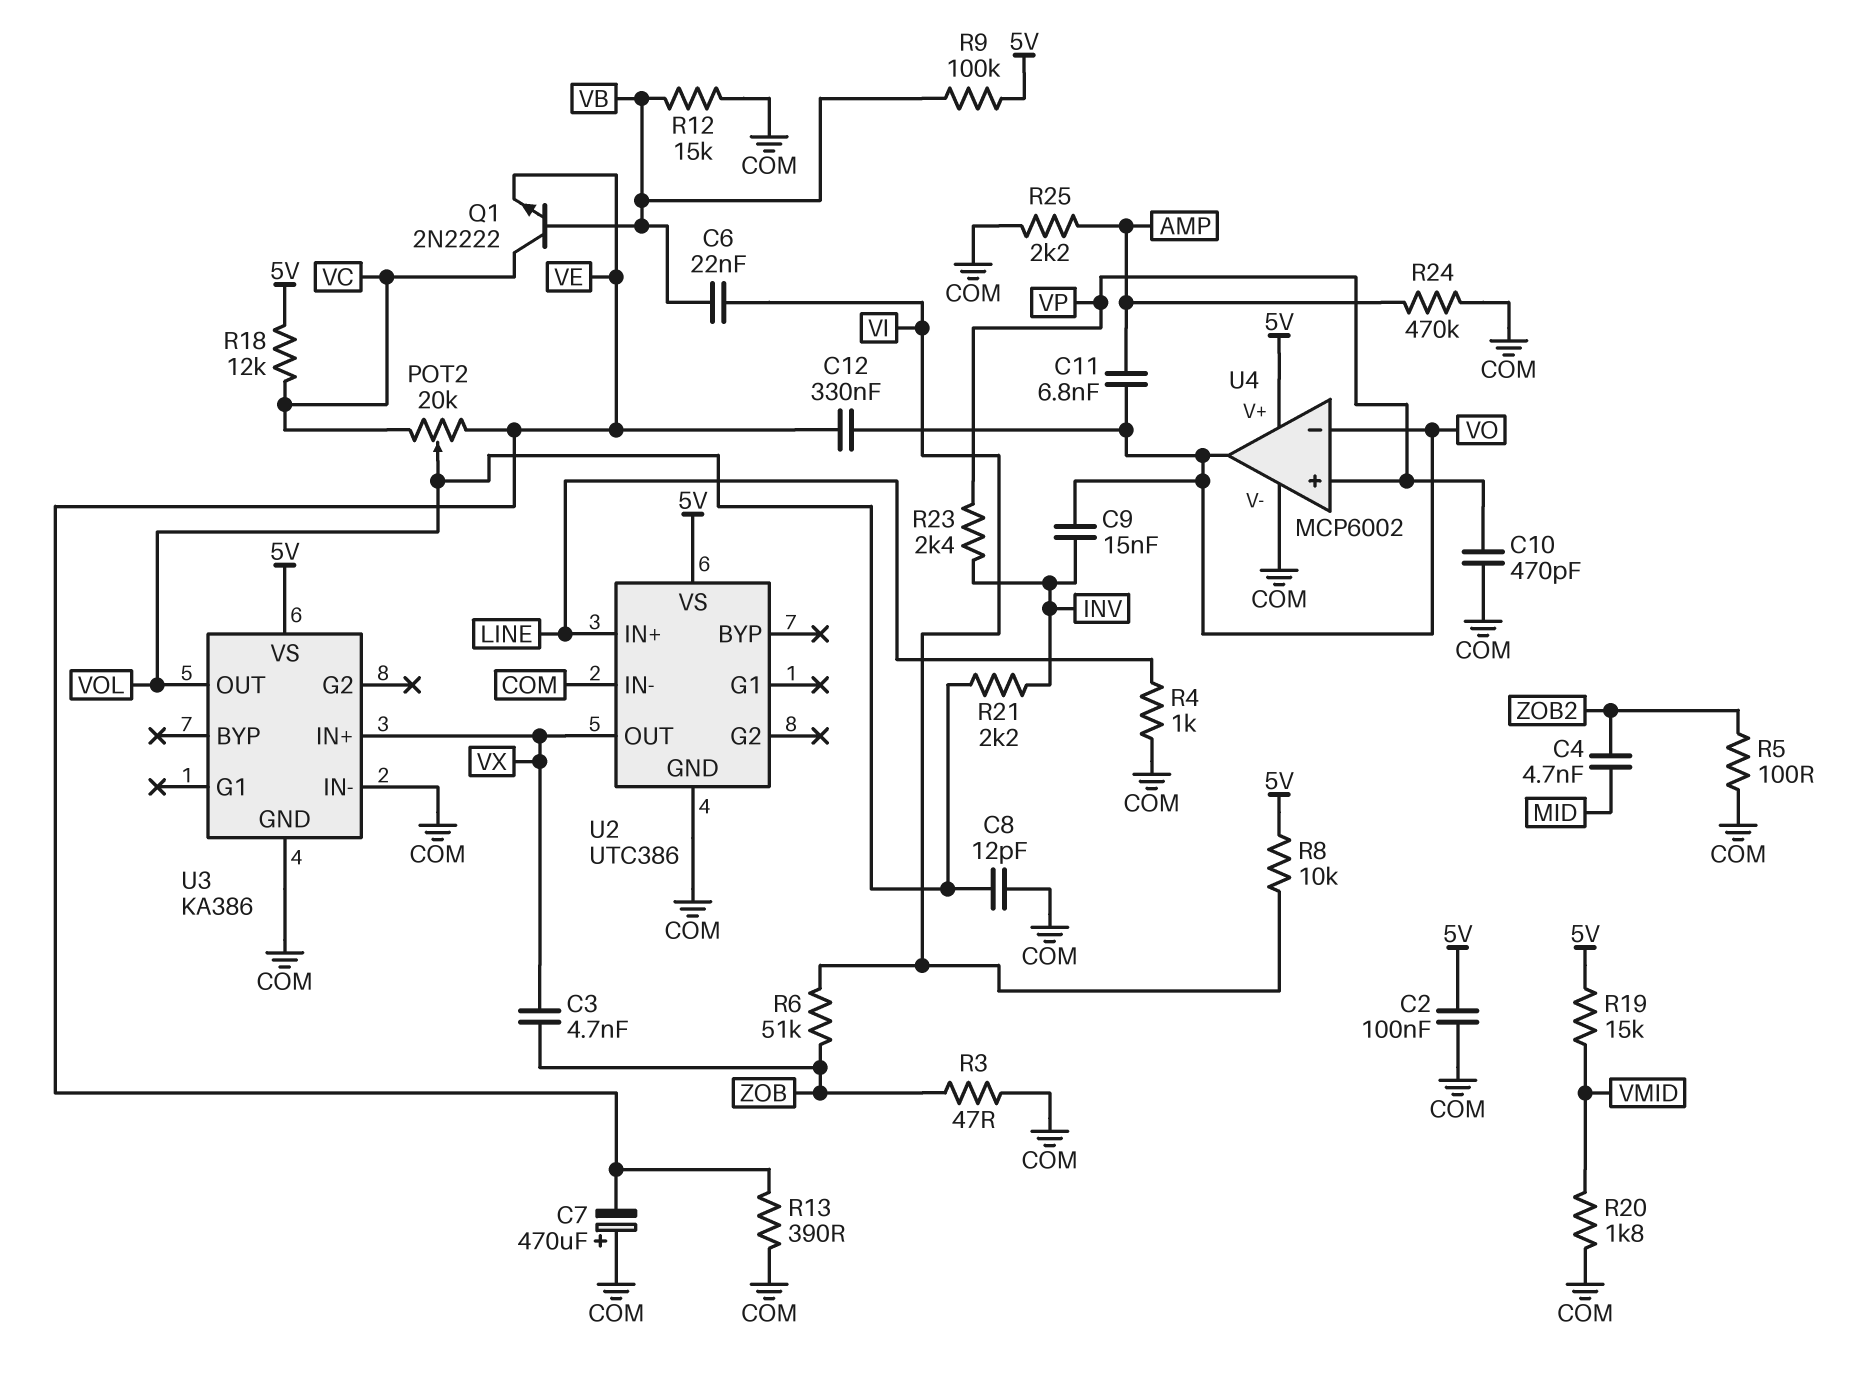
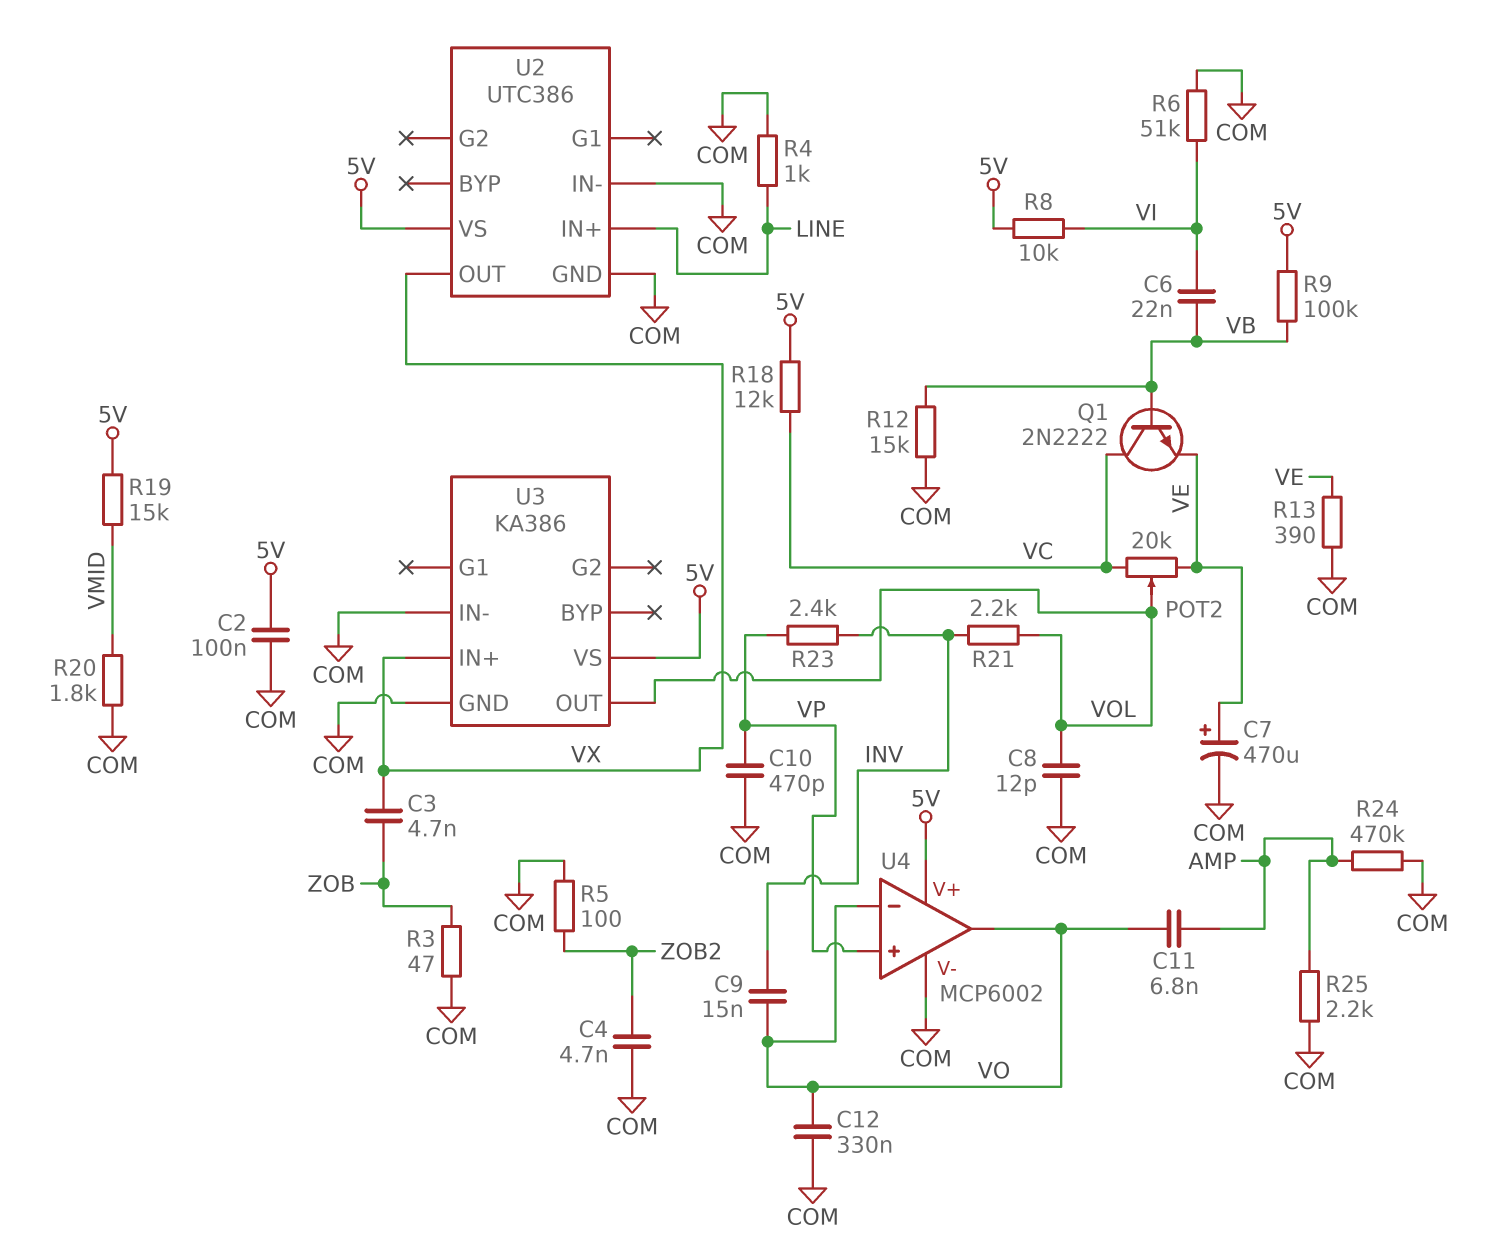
C4: 4.7nF (MID, ZOB2) -> 4.7nF (COM, ZOB2)
C7: 470uF (plus COM, minus VE) -> 470uF (plus VE, minus COM)
C12: 330nF (VE, VO) -> 330nF (COM, VO)
R6: 51k (VI, ZOB) -> 51k (COM, VI)

